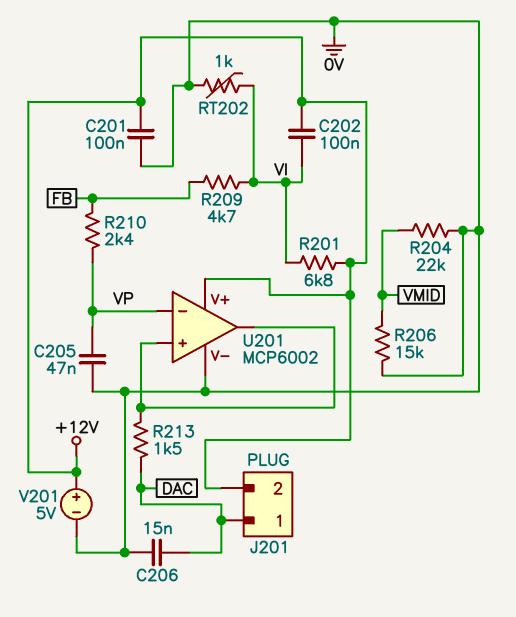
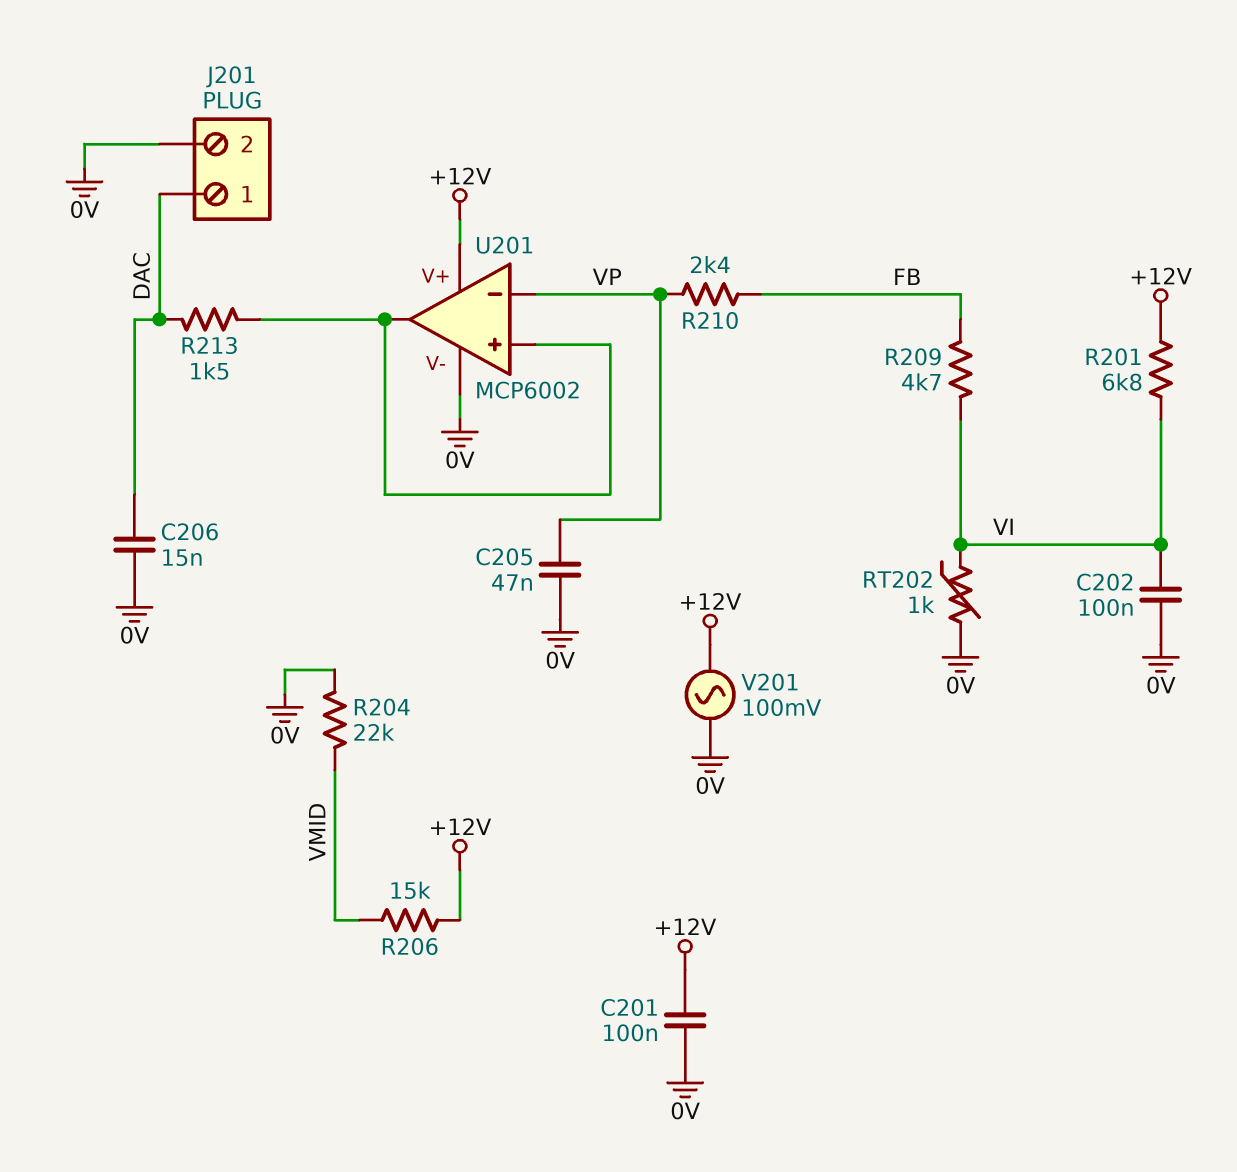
C202: 100nF (+12V, VI) -> 100nF (0V, VI)
J201 pin 2: +12V -> 0V
R206: 15k (0V, VMID) -> 15k (+12V, VMID)
V201: 5V (plus +12V, minus 0V) -> AC 100mV (+12V, 0V)

